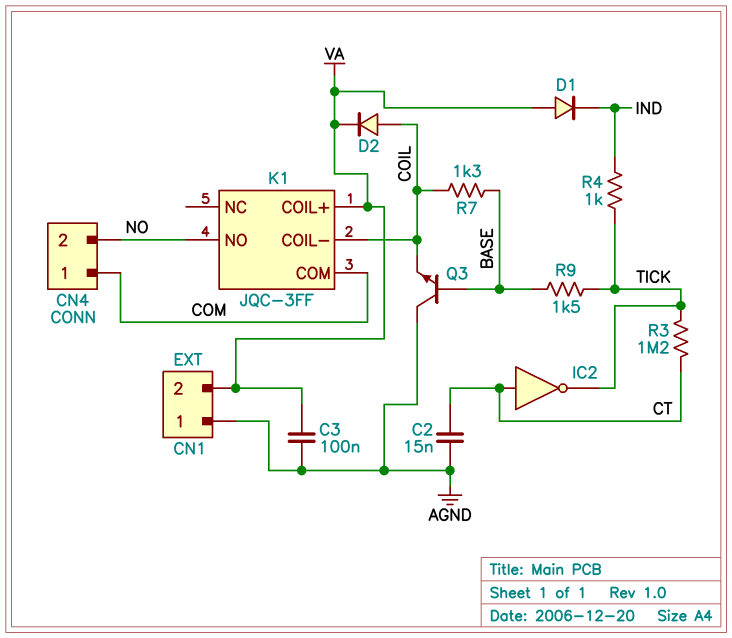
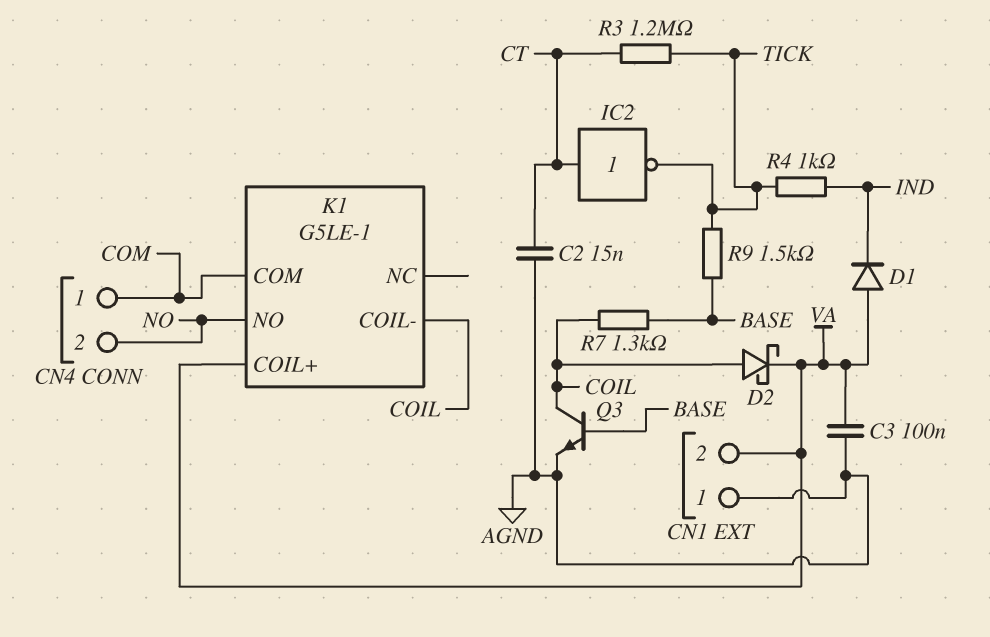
D2: diode (A COIL, K VA) -> schottky (A COIL, K VA)
K1: JQC-3FF -> G5LE-1
Q3: NPN (B BASE, C AGND, E COIL) -> NPN (B BASE, C COIL, E AGND)

